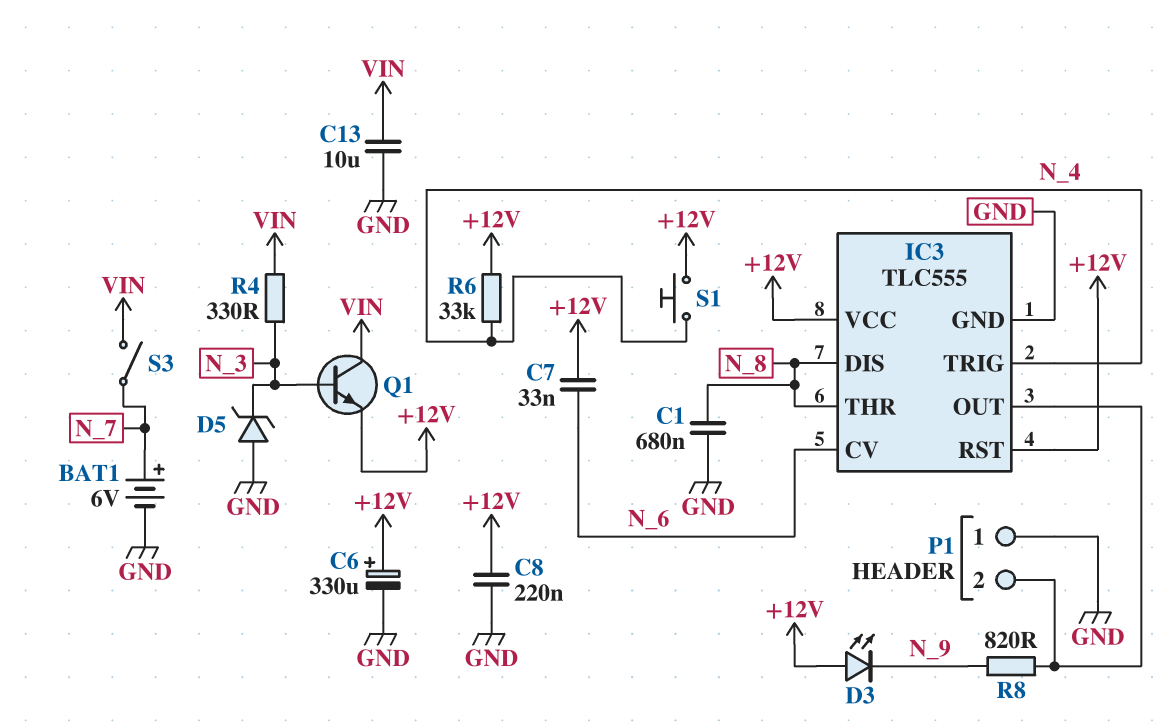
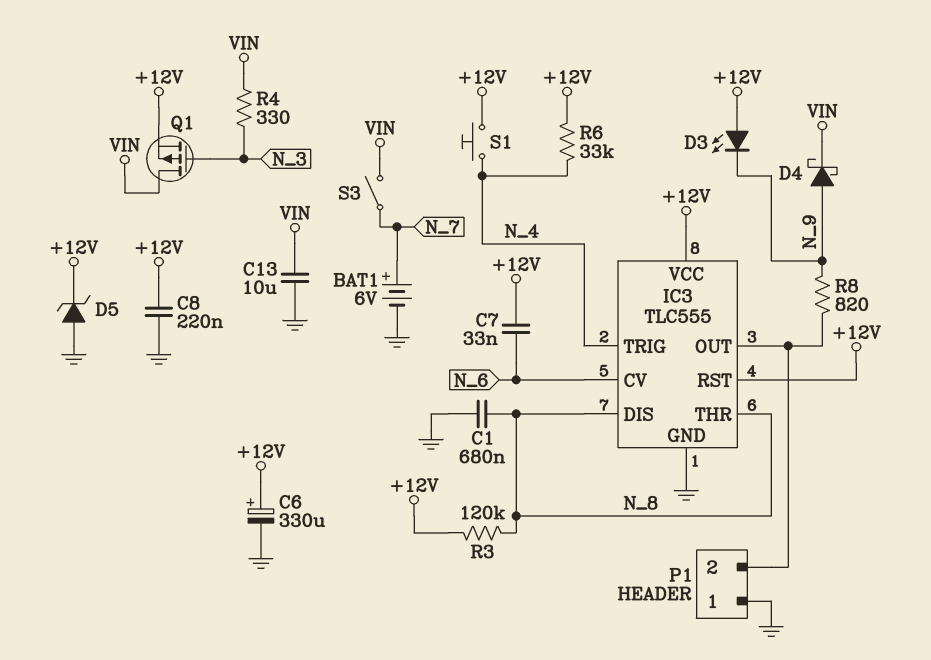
D4: none -> schottky (A N_9, K VIN)
D5: zener (A GND, K N_3) -> zener (A GND, K +12V)
Q1: NPN (B N_3, C VIN, E +12V) -> PMOS (G N_3, D VIN, S +12V)
R3: none -> 120k (+12V, N_8)

